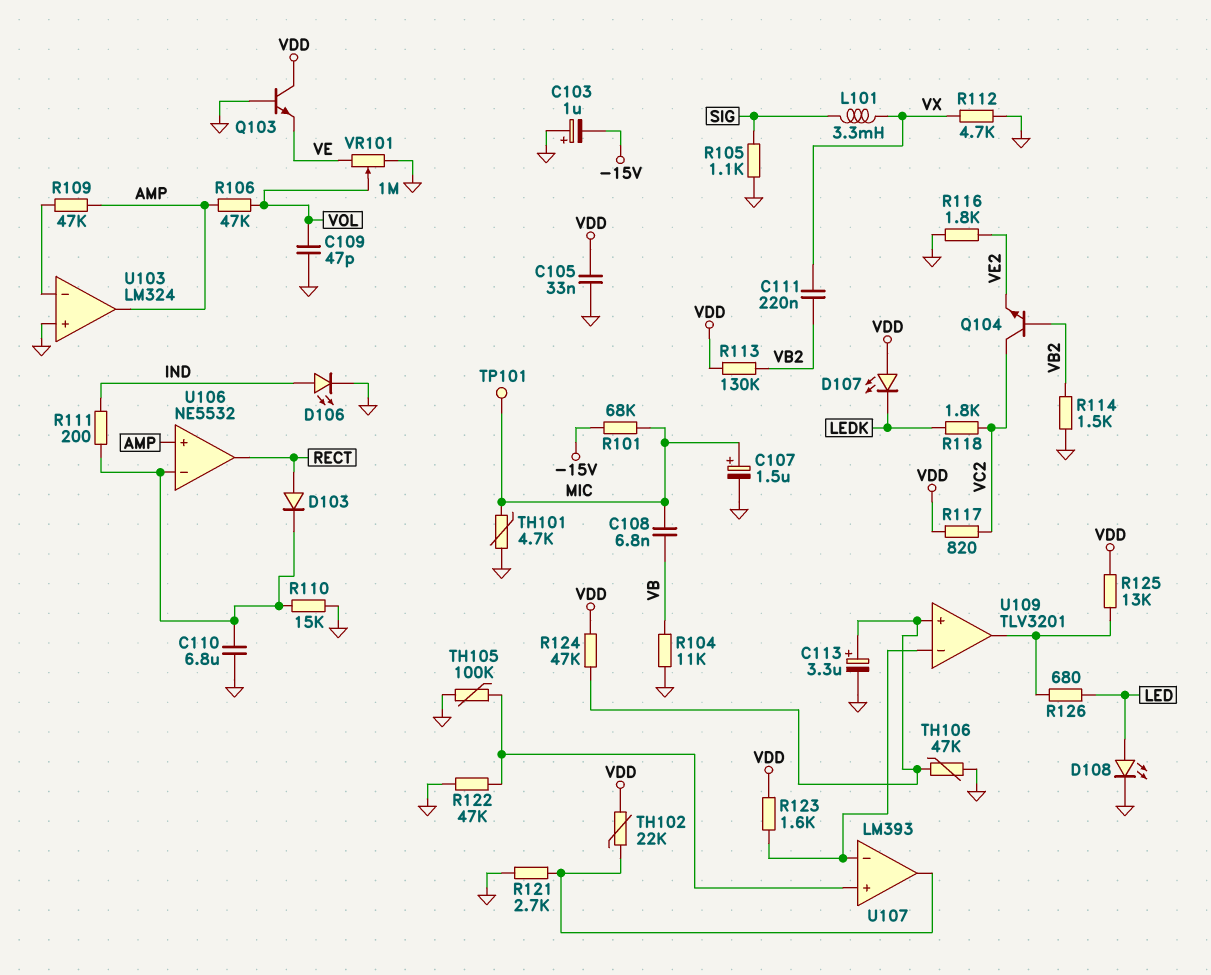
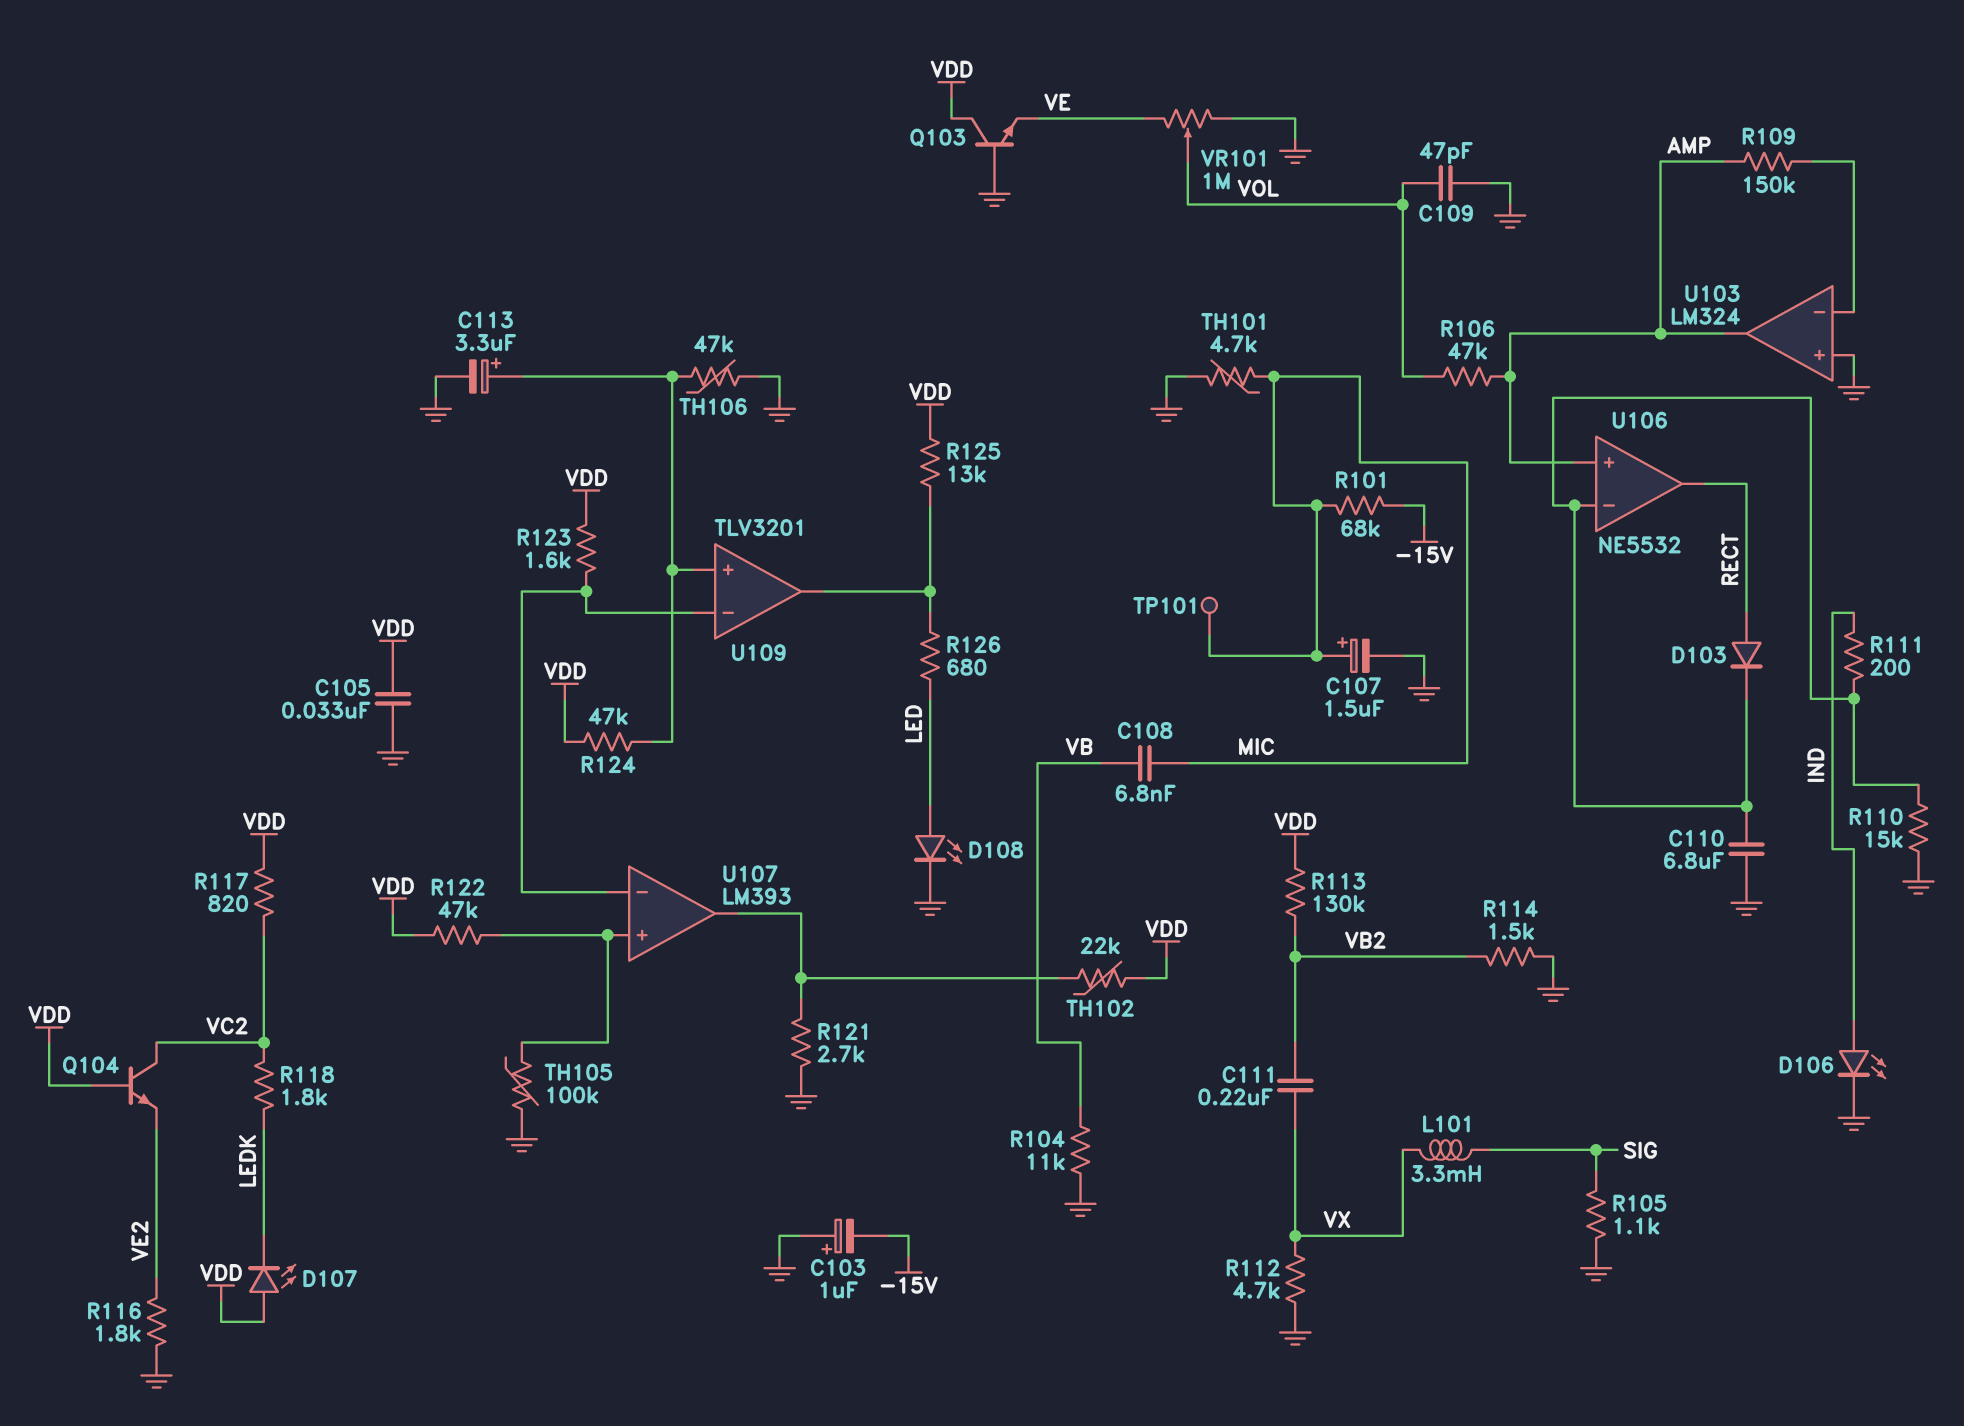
Q104: NPN (B VB2, C VC2, E VE2) -> NPN (B VDD, C VC2, E VE2)
R109: 47k (AMP, U103/in-) -> 150k (AMP, U103/in-)
R122: 47k (GND, U107/in+) -> 47k (U107/in+, VDD)

